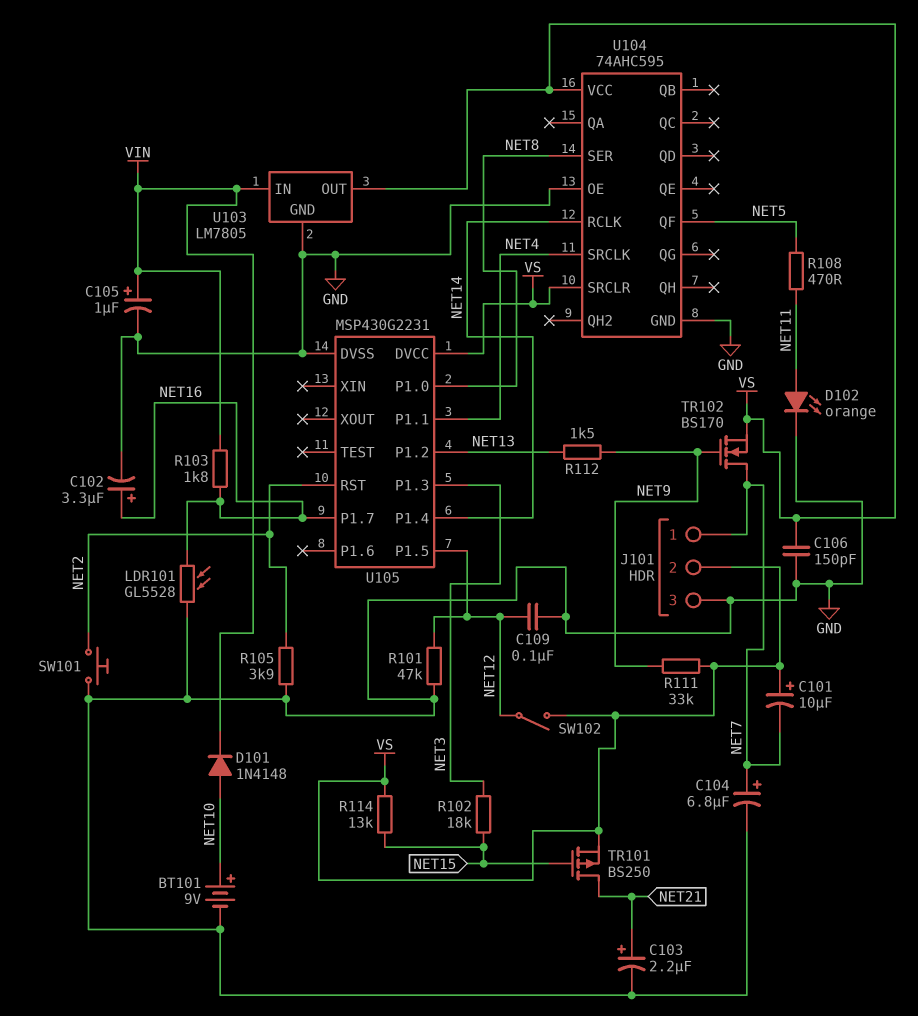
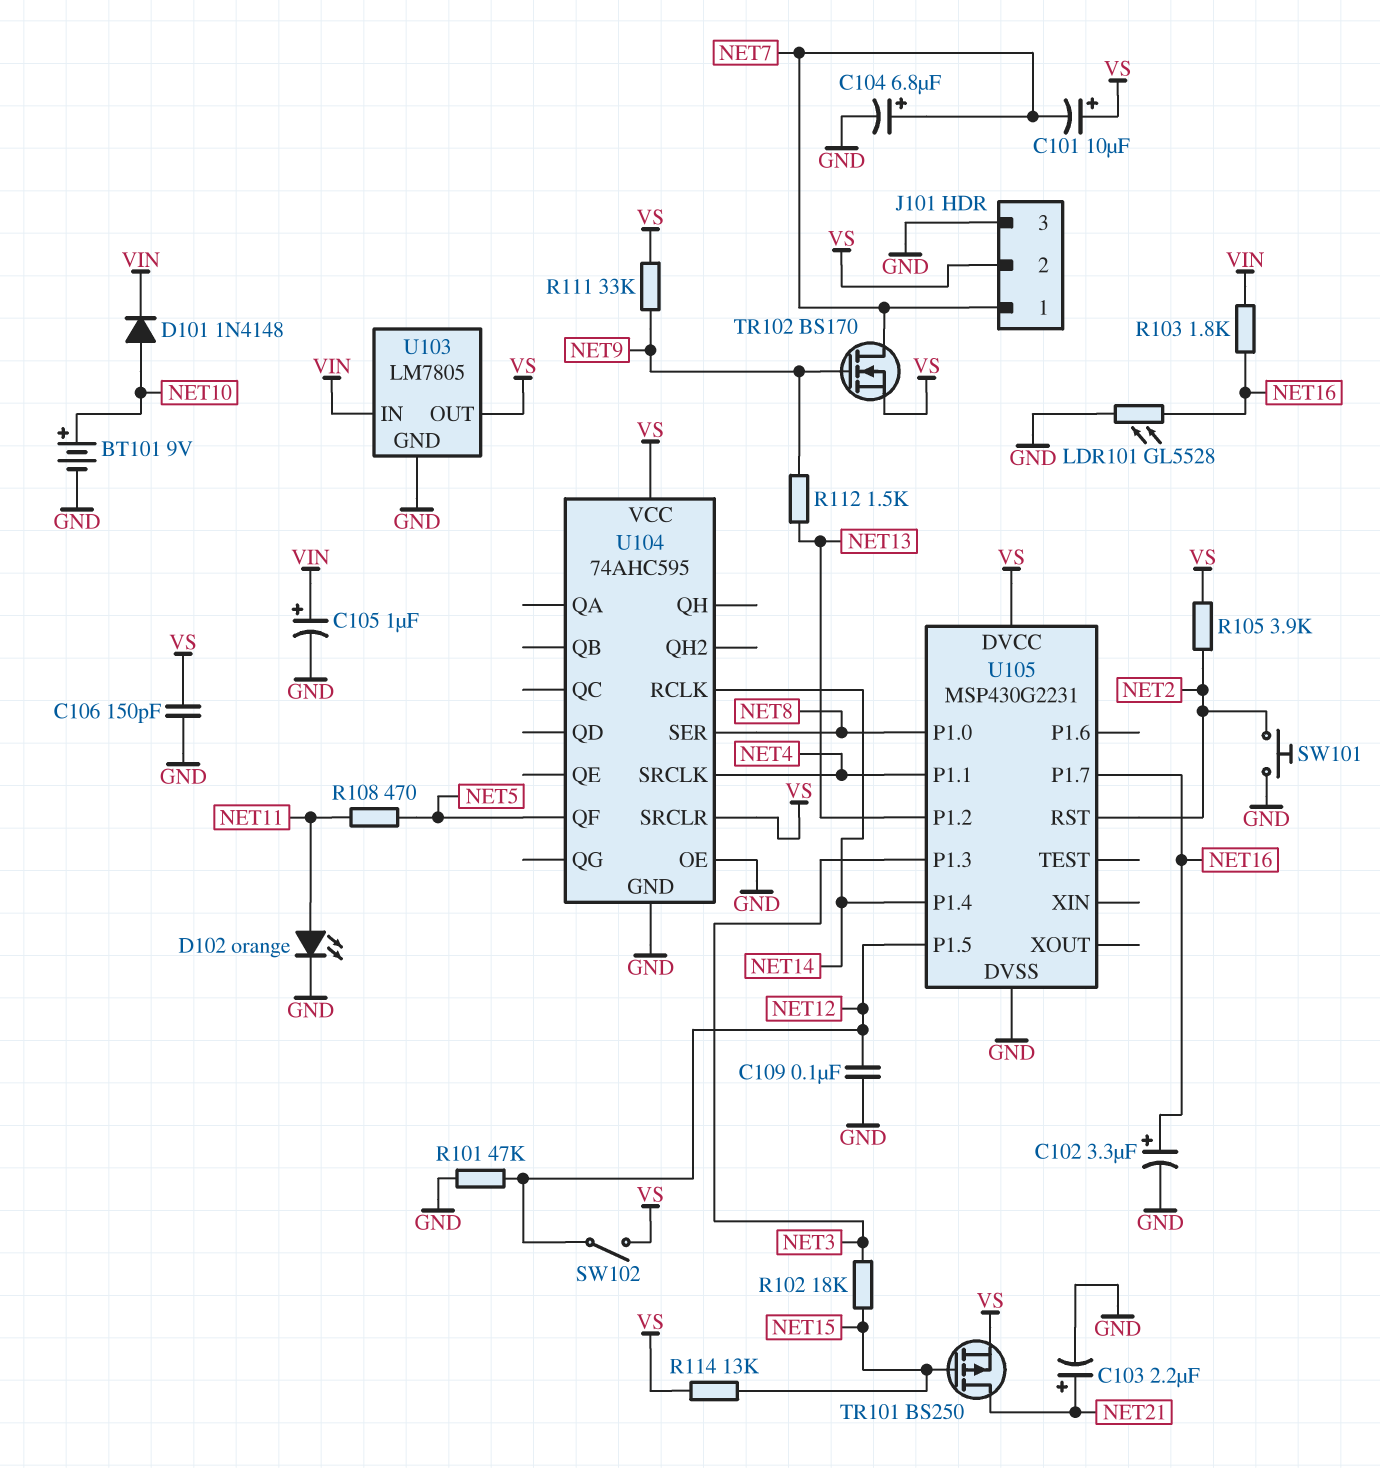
R105: 3.9k (GND, NET2) -> 3.9k (NET2, VS)

